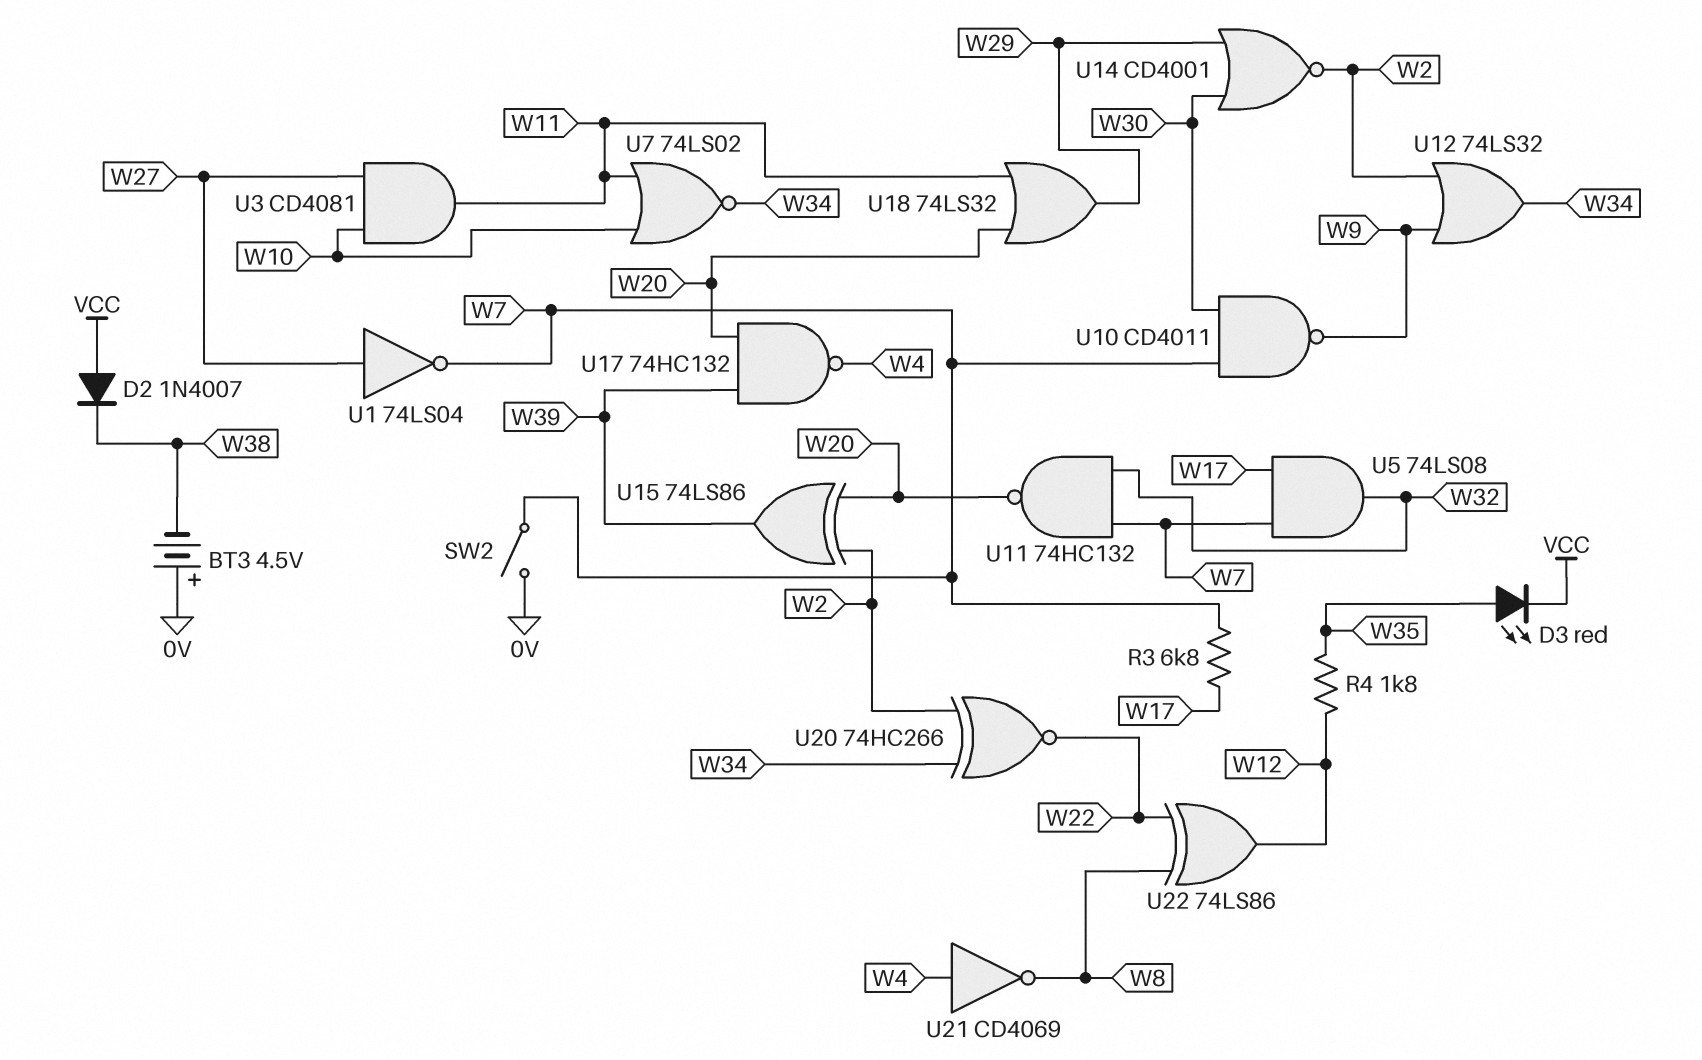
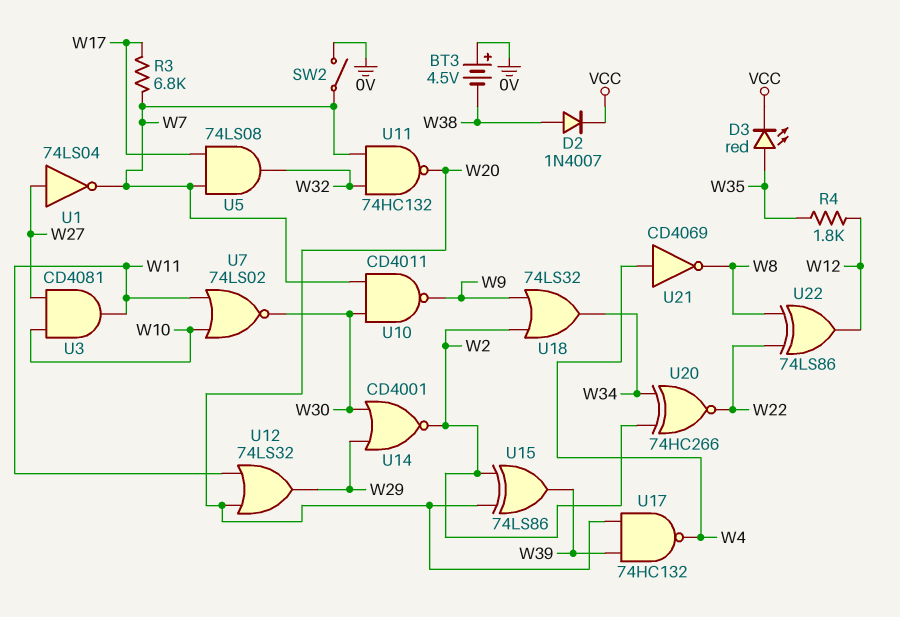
D2: diode 1N4007 (A VCC, K W38) -> diode 1N4007 (A W38, K VCC)
U7: NOR 74LS02 (in W10, in W11, out W34) -> NOR 74LS02 (in W10, in W11, out W30)
U12: OR 74LS32 (in W2, in W9, out W34) -> OR 74LS32 (in W11, in W20, out W29)
U18: OR 74LS32 (in W11, in W20, out W29) -> OR 74LS32 (in W2, in W9, out W34)

